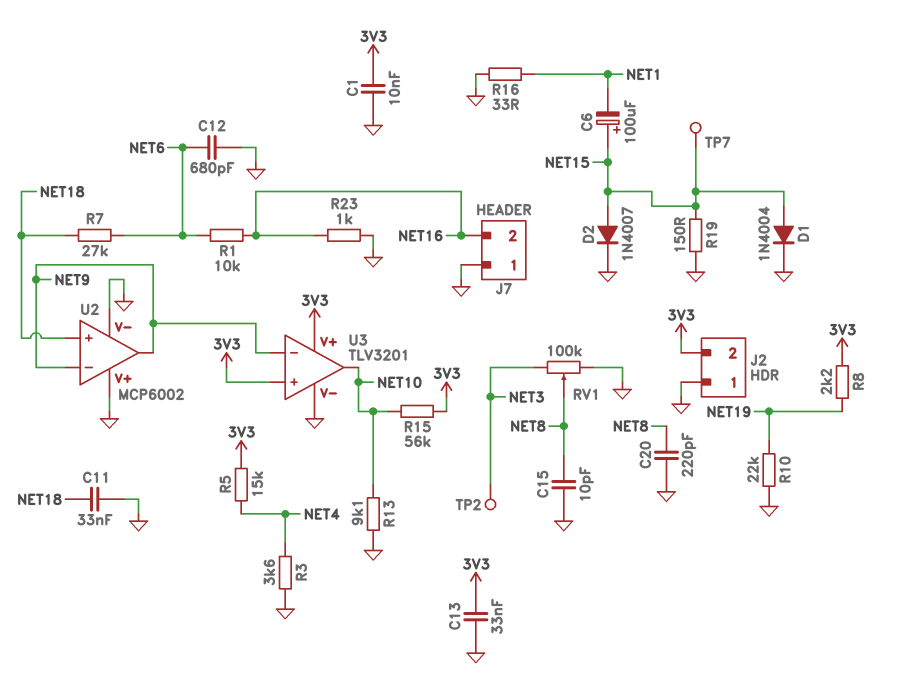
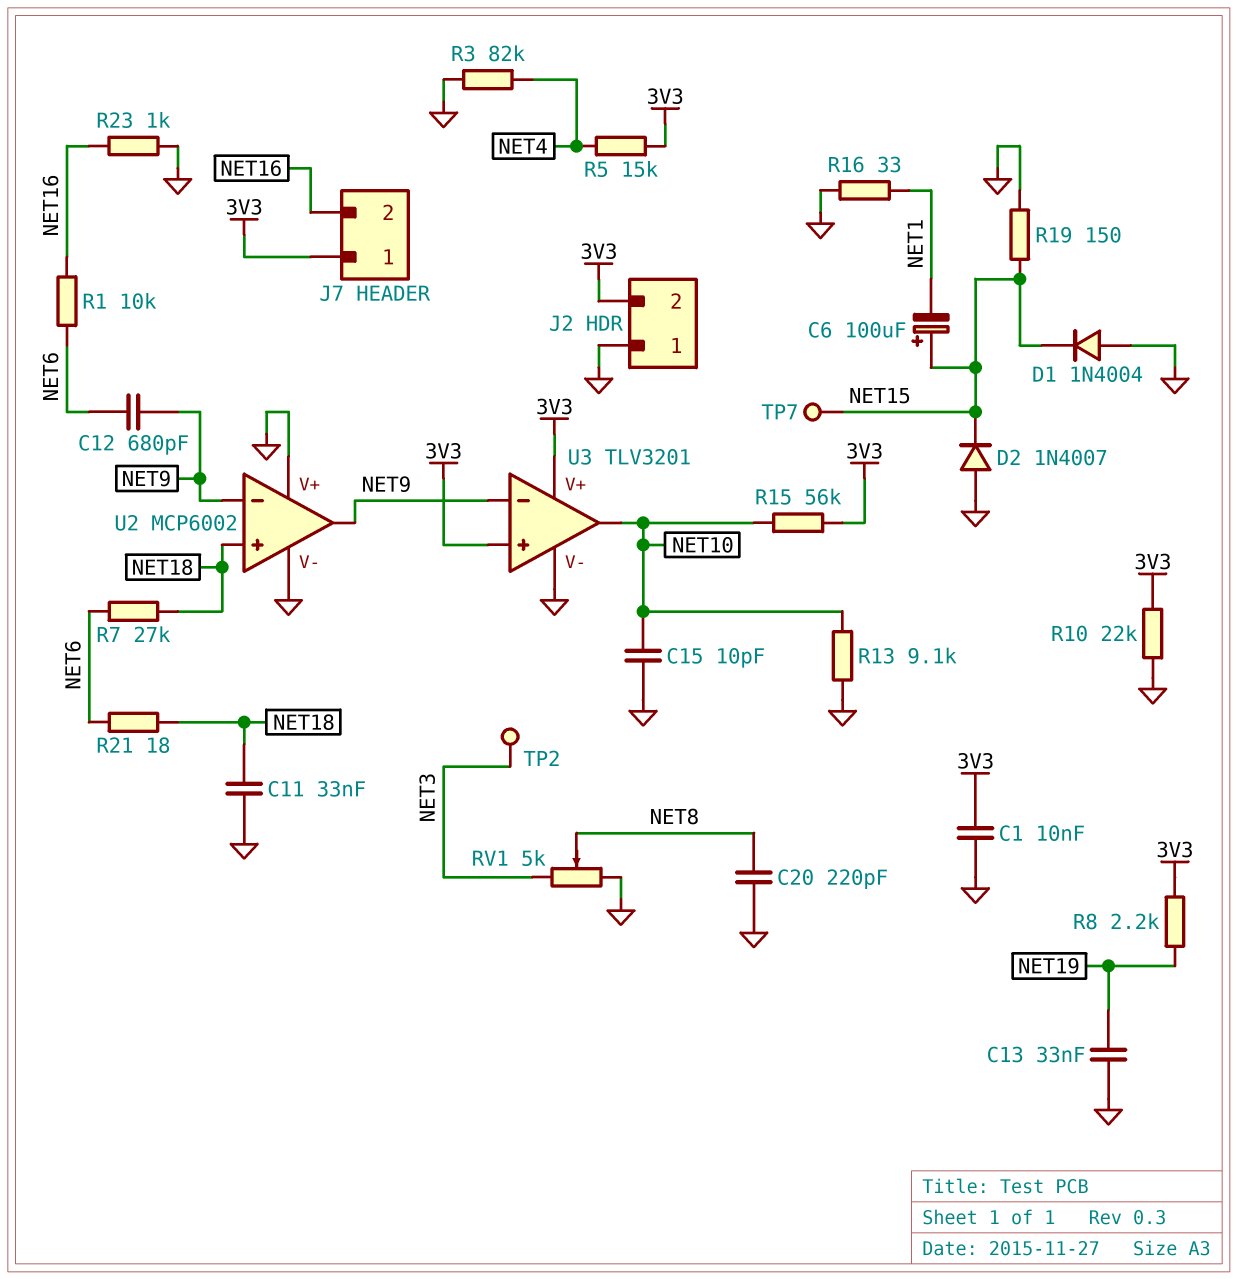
C12: 680pF (GND, NET6) -> 680pF (NET6, NET9)
C13: 33nF (3V3, GND) -> 33nF (GND, NET19)
C15: 10pF (GND, NET8) -> 10pF (GND, NET10)
D1: diode 1N4004 (A NET15, K GND) -> diode 1N4004 (A GND, K NET15)
D2: diode 1N4007 (A NET15, K GND) -> diode 1N4007 (A GND, K NET15)
J7 pin 1: GND -> 3V3
R3: 3.6k (GND, NET4) -> 82k (GND, NET4)
R10: 22k (GND, NET19) -> 22k (3V3, GND)
R21: none -> 18 (NET6, NET18)
RV1: 100k (GND, NET3, wiper NET8) -> 5k (GND, NET3, wiper NET8)

